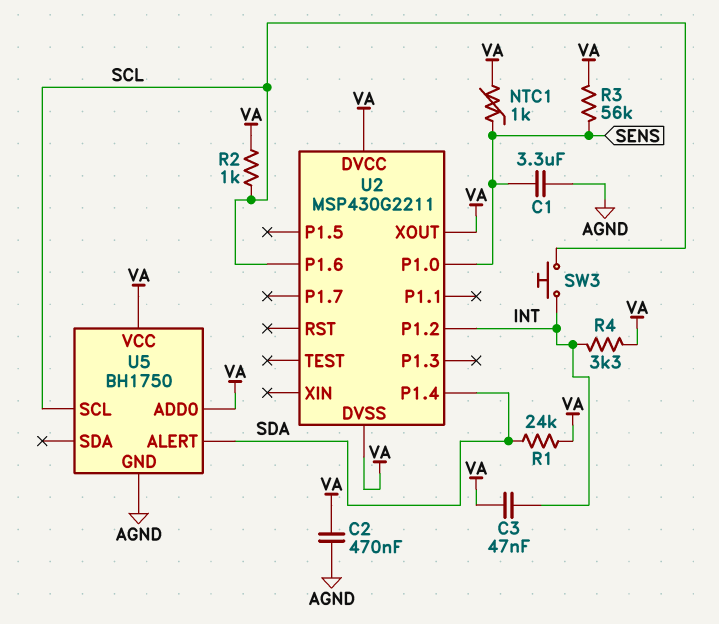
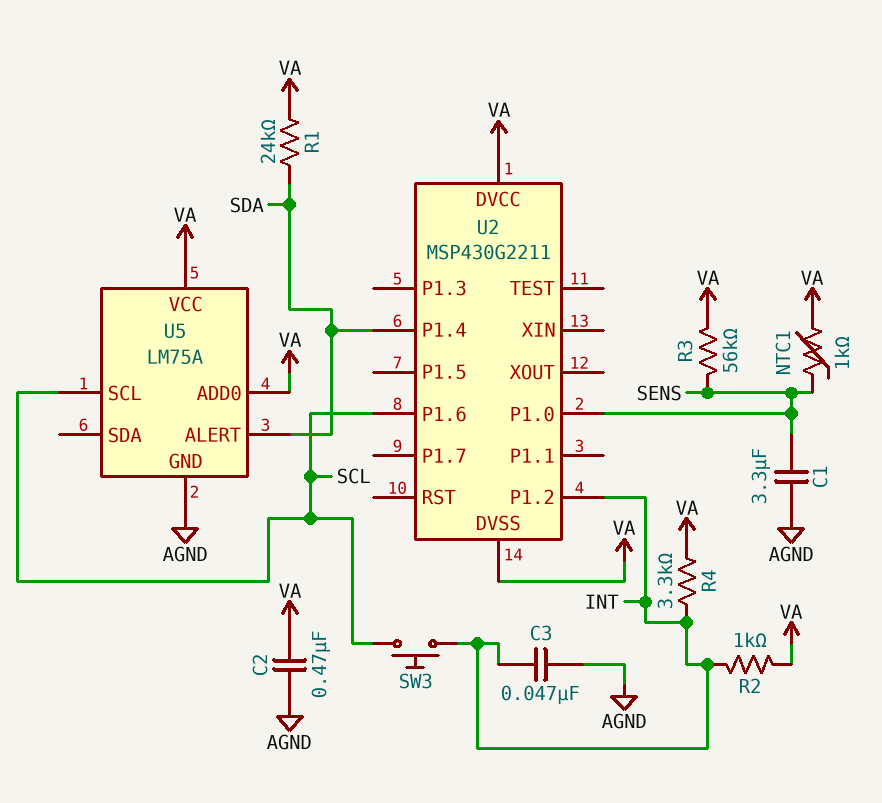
C3: 47nF (INT, VA) -> 47nF (AGND, INT)
R2: 1k (SCL, VA) -> 1k (INT, VA)
U2 pin XOUT: VA -> none
U5: BH1750 -> LM75A

